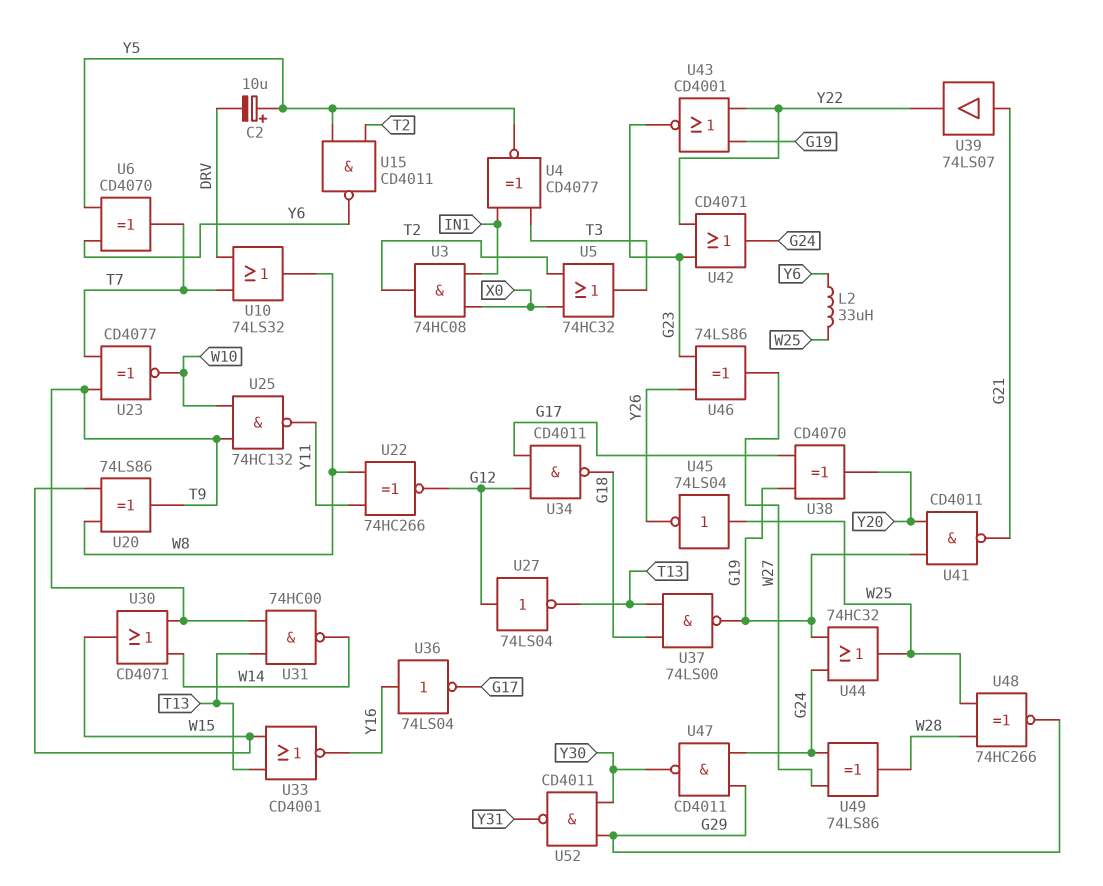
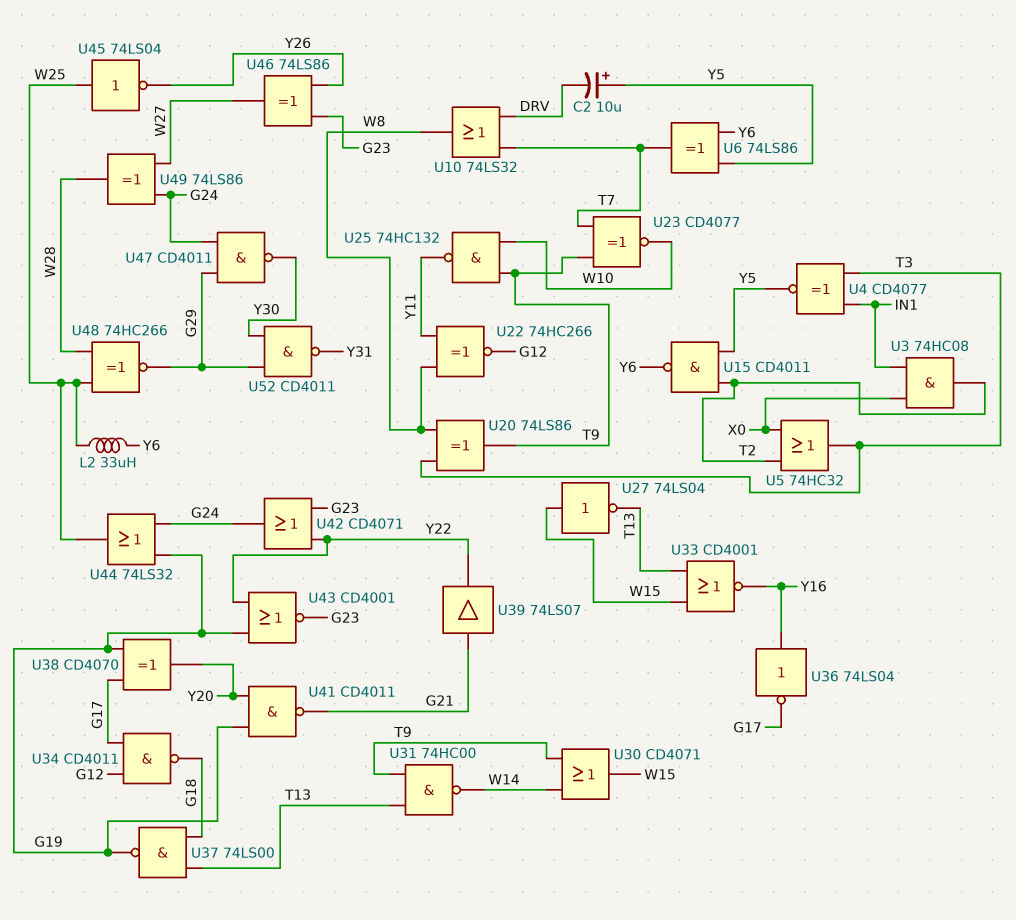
U6: XOR CD4070 (in Y5, in Y6, out T7) -> XOR 74LS86 (in Y5, in Y6, out T7)
U20: XOR 74LS86 (in W8, in W15, out T9) -> XOR 74LS86 (in T3, in W8, out T9)
U27: NOT 74LS04 (in G12, out T13) -> NOT 74LS04 (in W15, out T13)
U44: OR 74HC32 (in G19, in G24, out W25) -> OR 74LS32 (in G19, in G24, out W25)

